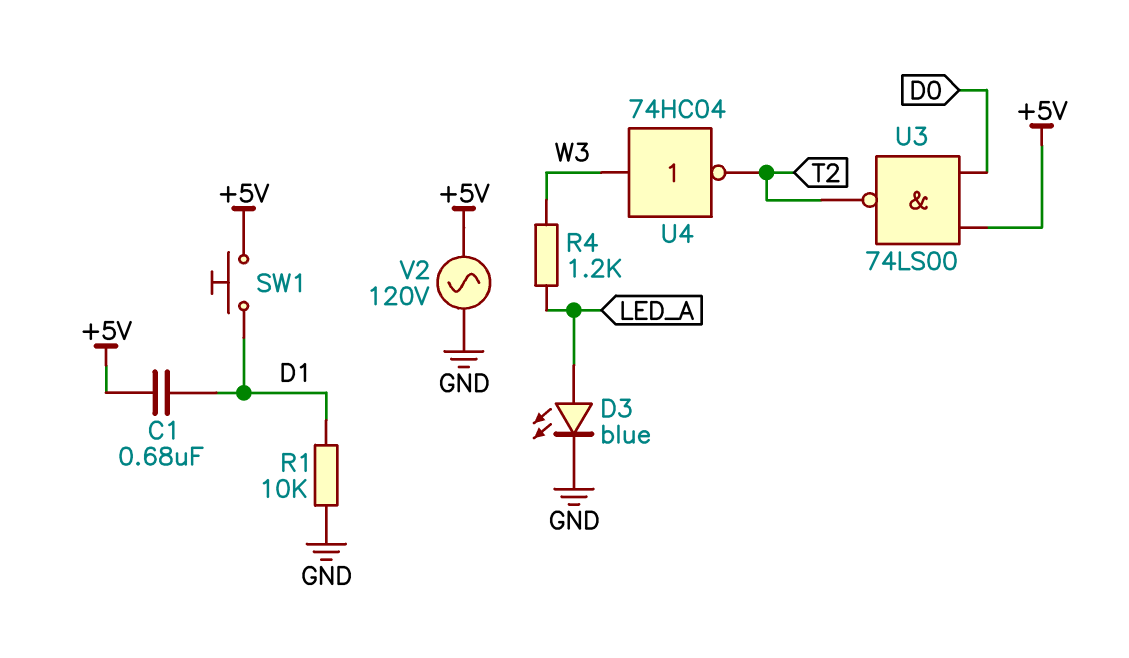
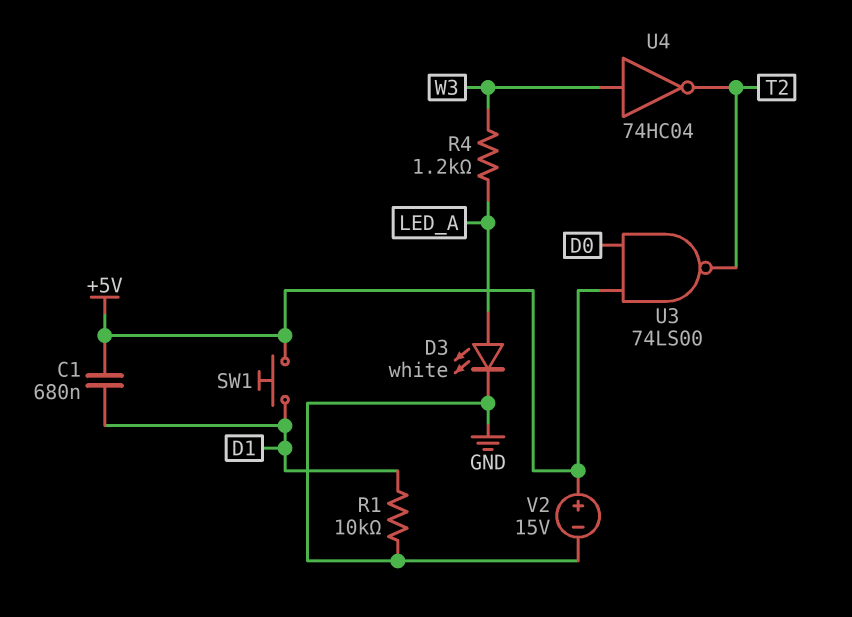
D3: LED blue (A LED_A, K GND) -> LED white (A LED_A, K GND)
V2: AC 120V (+5V, GND) -> 15V (plus +5V, minus GND)

